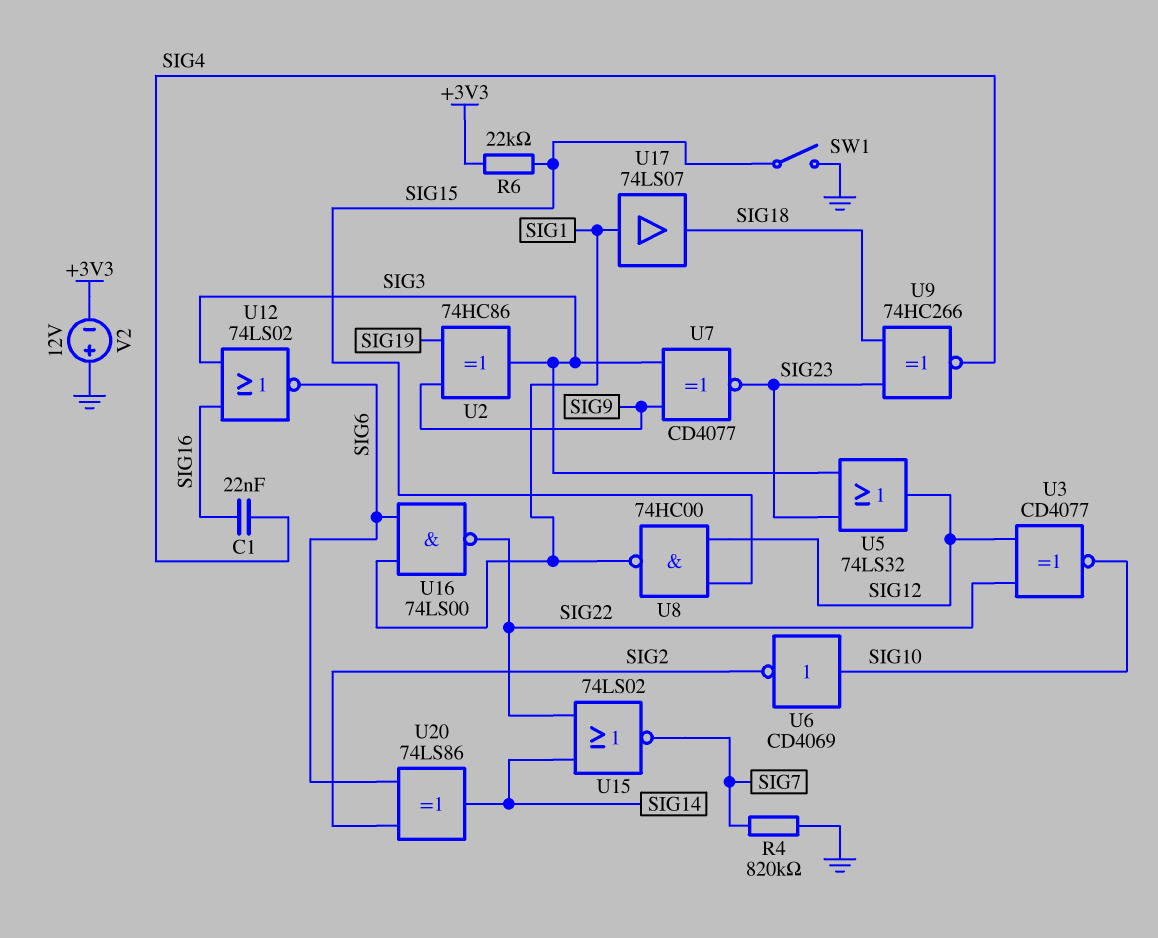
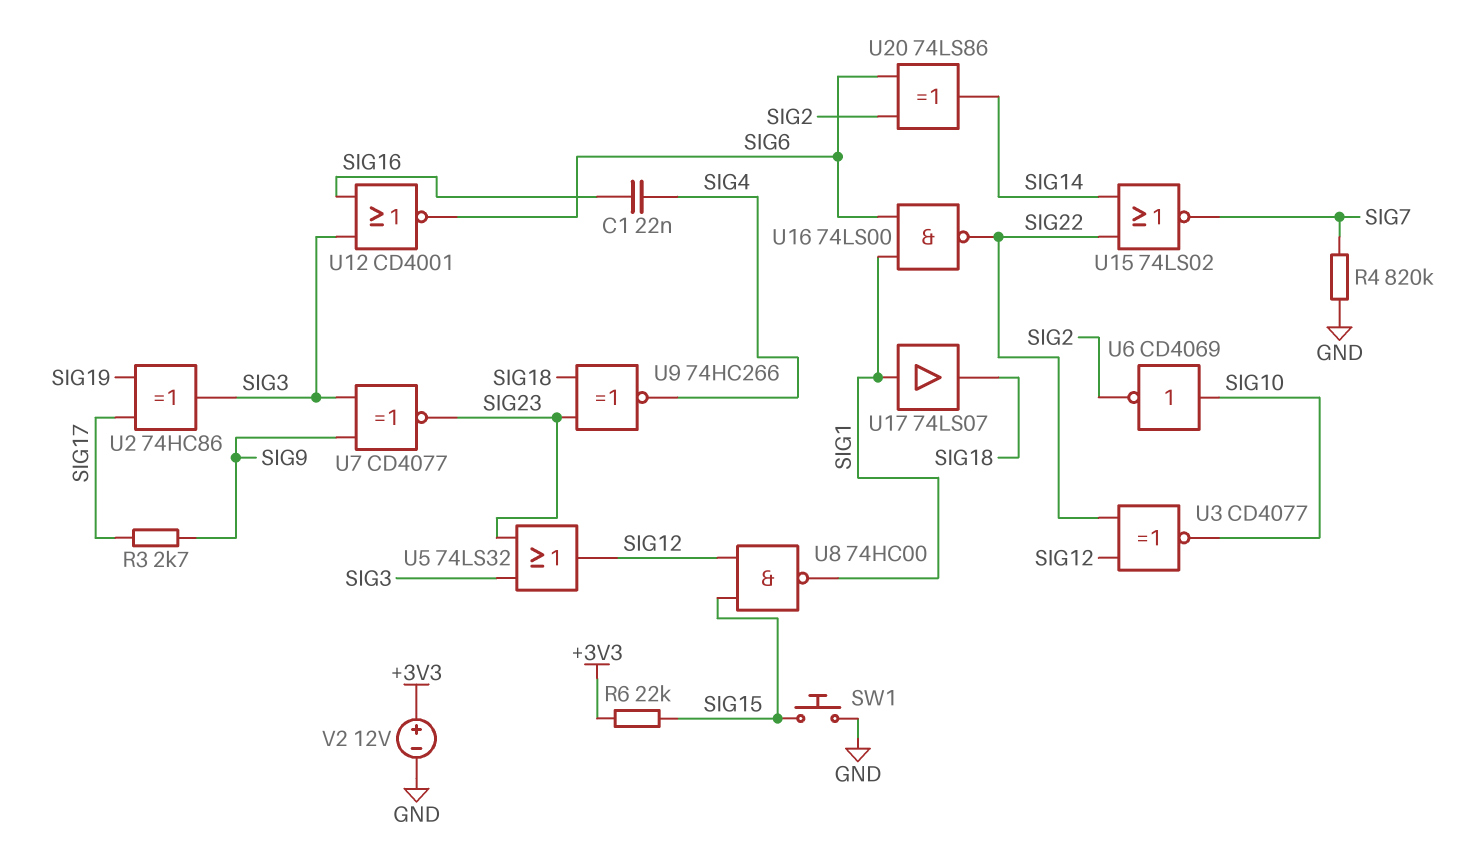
R3: none -> 2.7k (SIG9, SIG17)
SW1: switch (GND, SIG15) -> button (GND, SIG15)
U2: XOR 74HC86 (in SIG9, in SIG19, out SIG3) -> XOR 74HC86 (in SIG17, in SIG19, out SIG3)
U12: NOR 74LS02 (in SIG3, in SIG16, out SIG6) -> NOR CD4001 (in SIG3, in SIG16, out SIG6)
V2: 12V (plus GND, minus +3V3) -> 12V (plus +3V3, minus GND)

